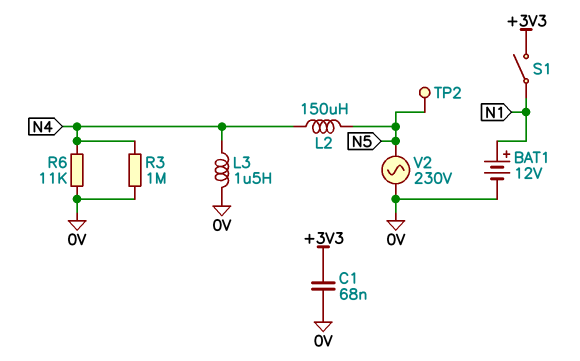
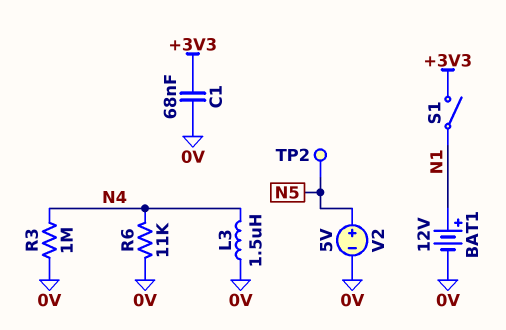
L2: 150uH (N4, N5) -> none
V2: AC 230V (0V, N5) -> 5V (plus N5, minus 0V)

